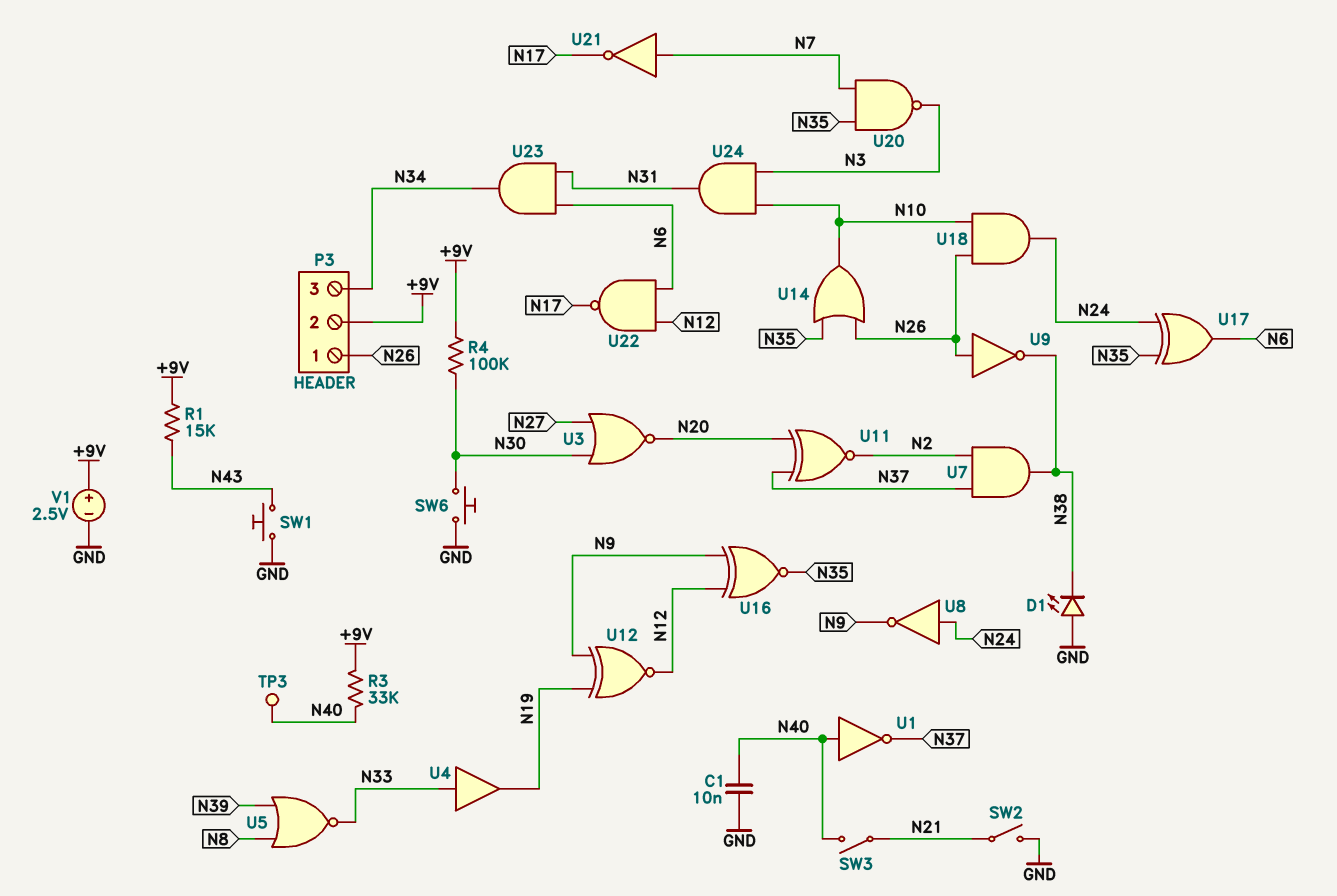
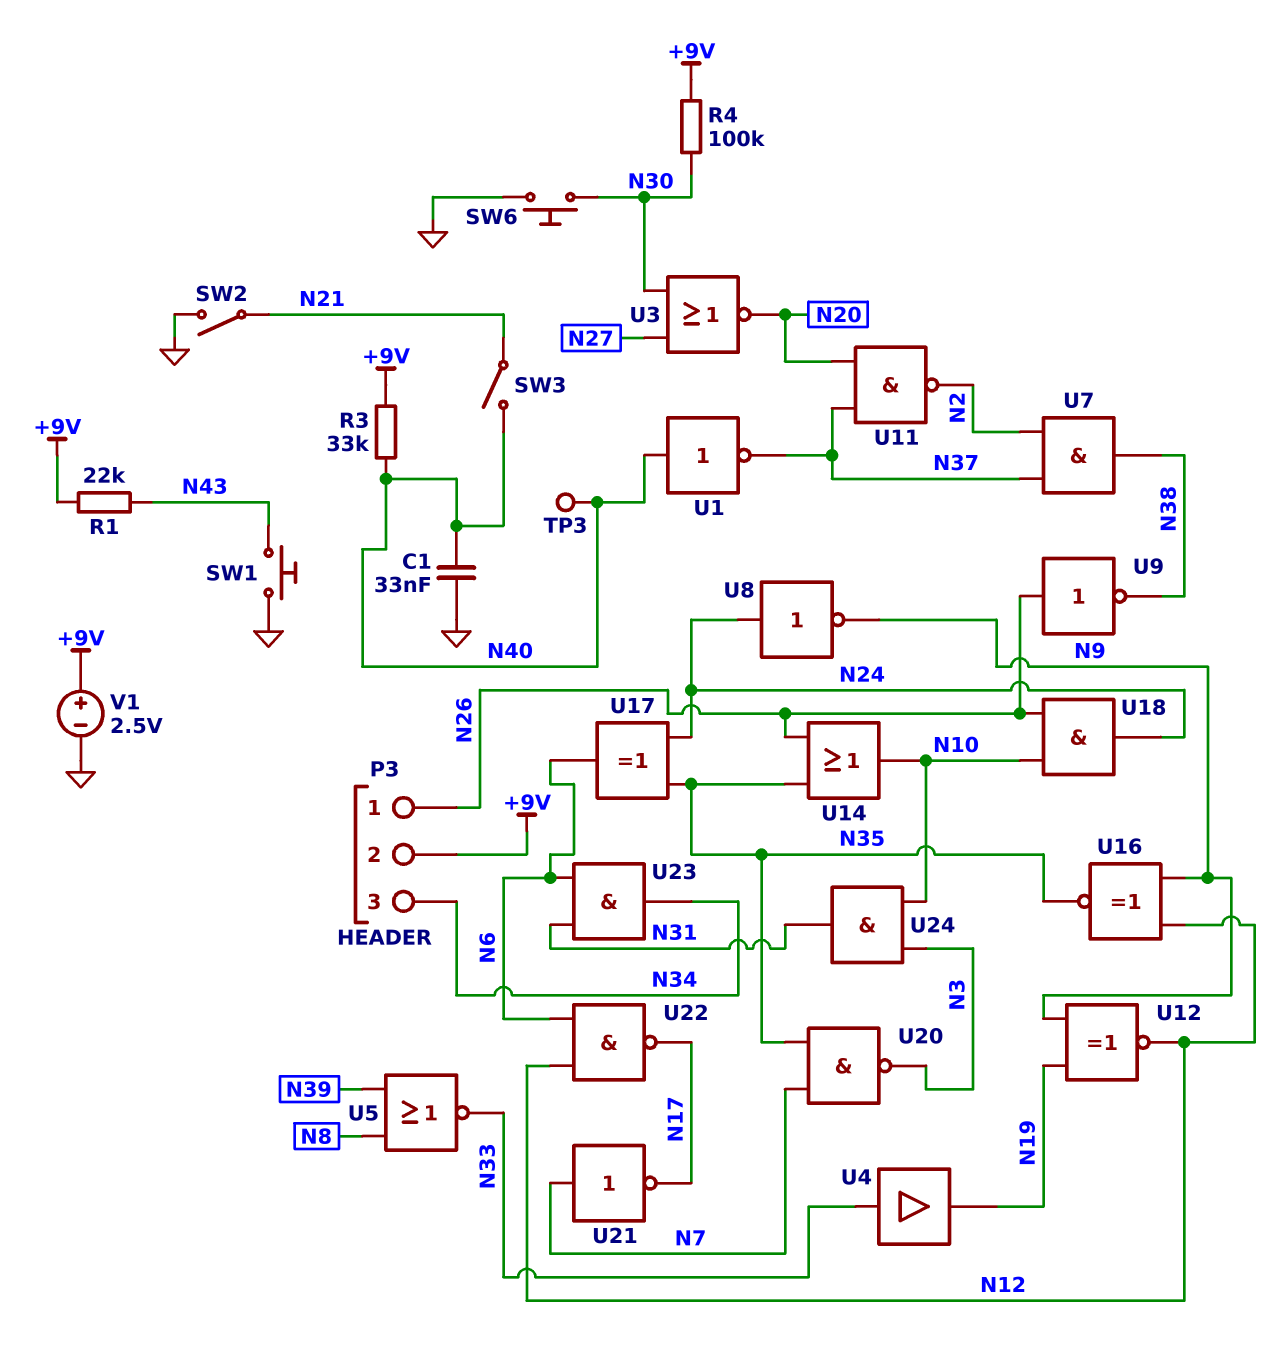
C1: 10nF (GND, N40) -> 33nF (GND, N40)
D1: LED (A GND, K N38) -> none
R1: 15k (+9V, N43) -> 22k (+9V, N43)
U11: XNOR (in N20, in N37, out N2) -> NAND (in N20, in N37, out N2)

